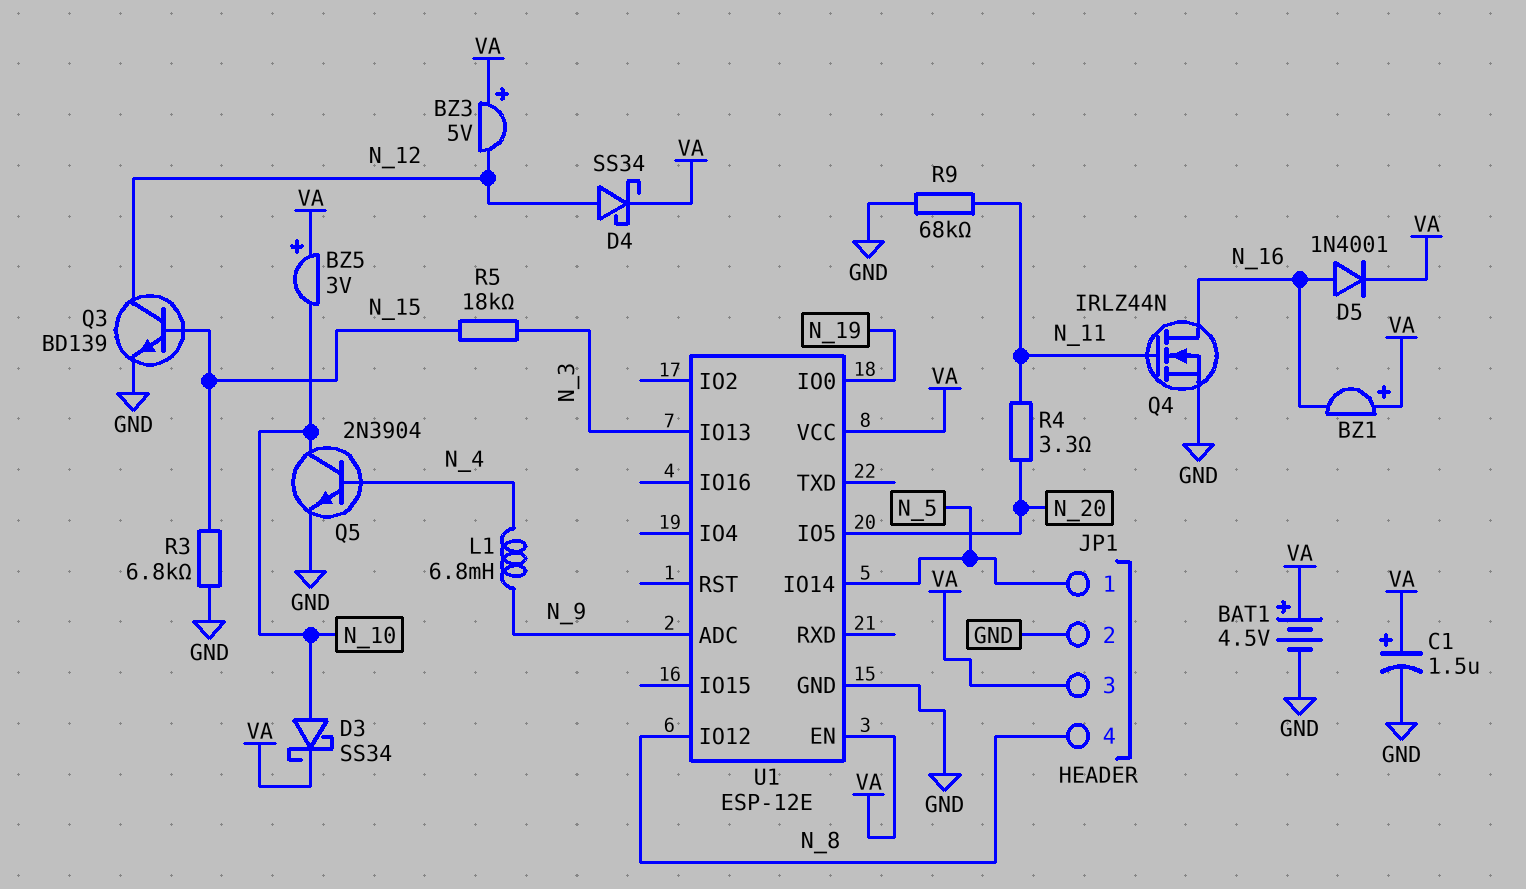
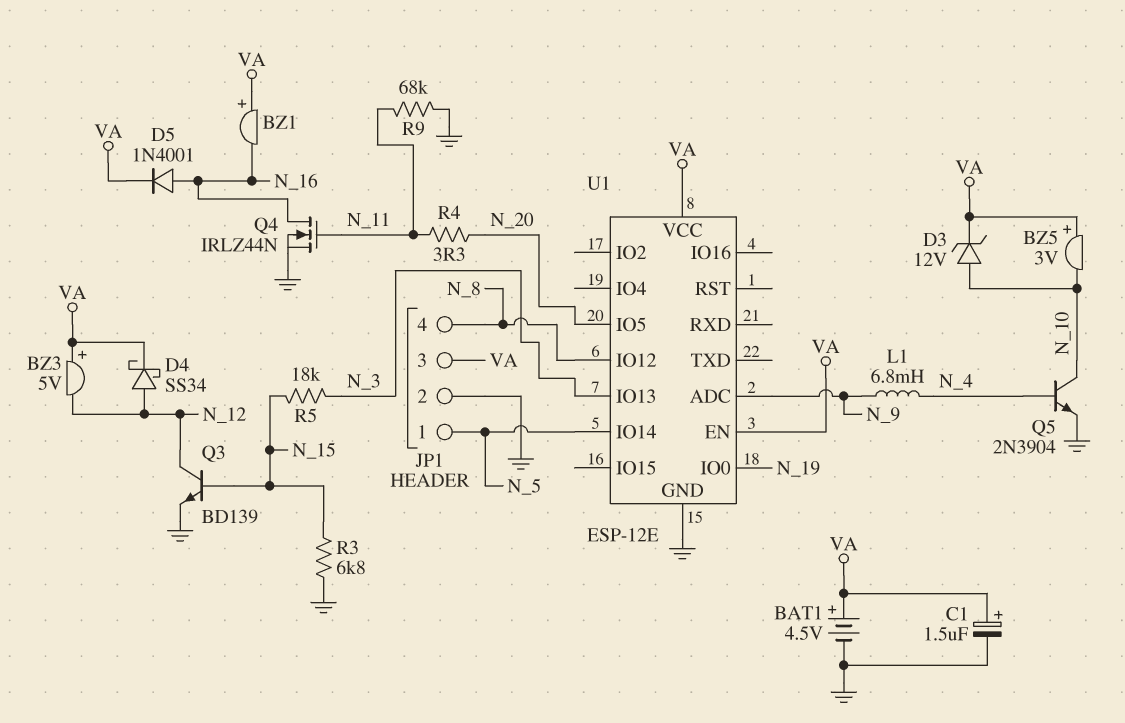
D3: schottky SS34 (A N_10, K VA) -> zener 12V (A N_10, K VA)

